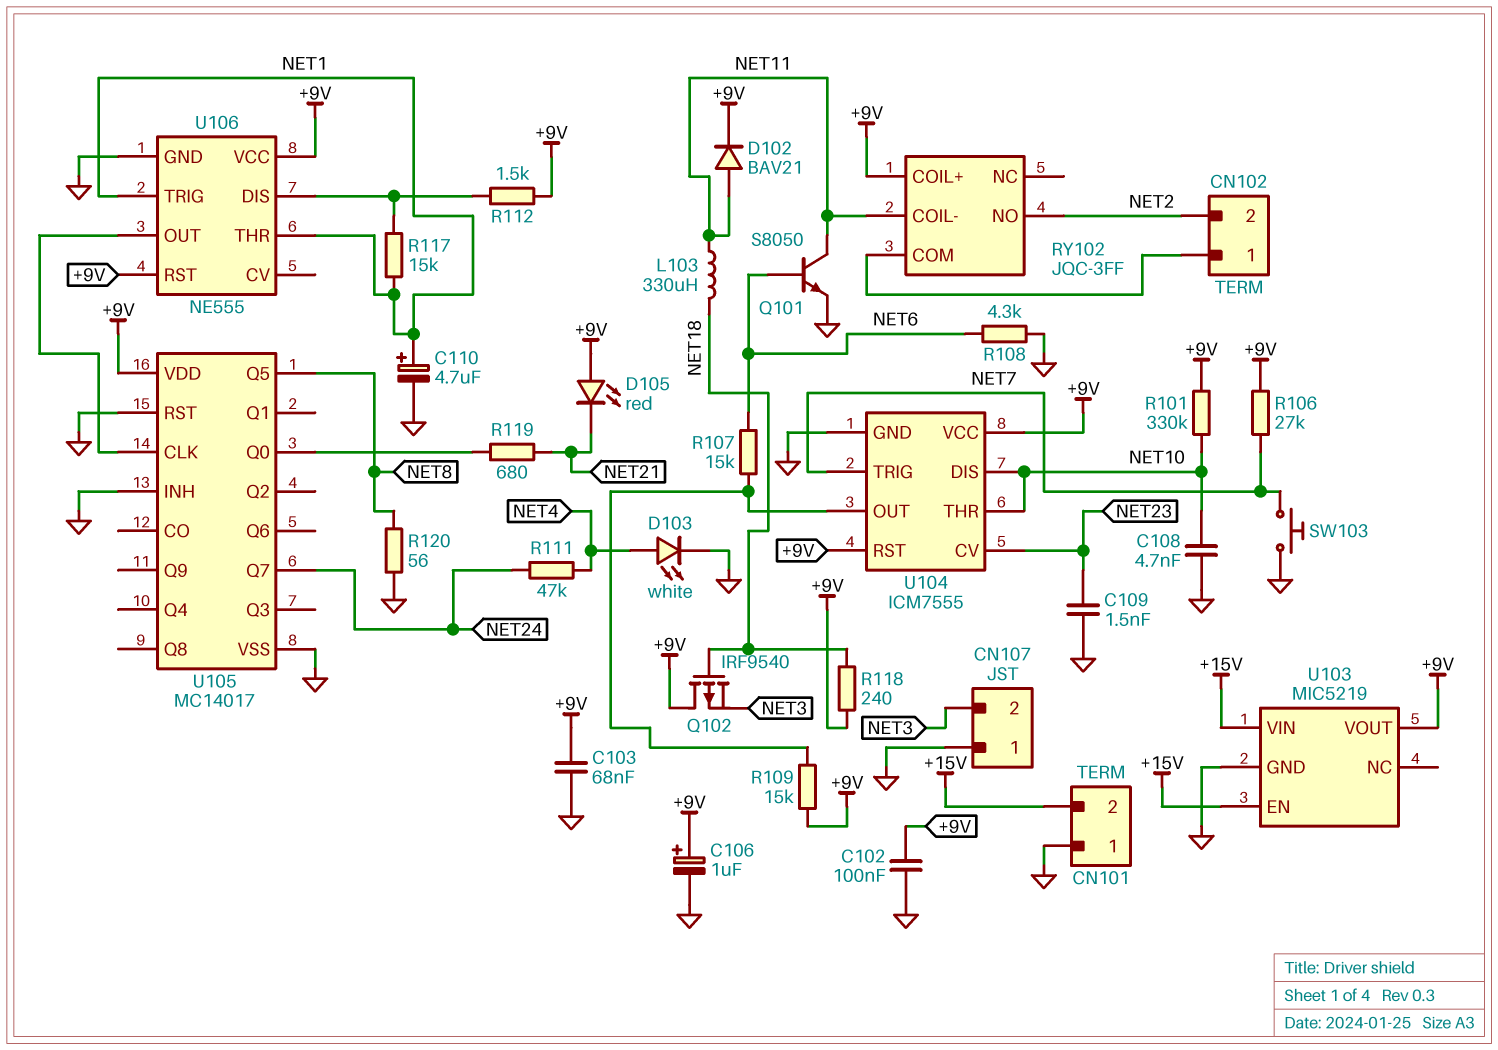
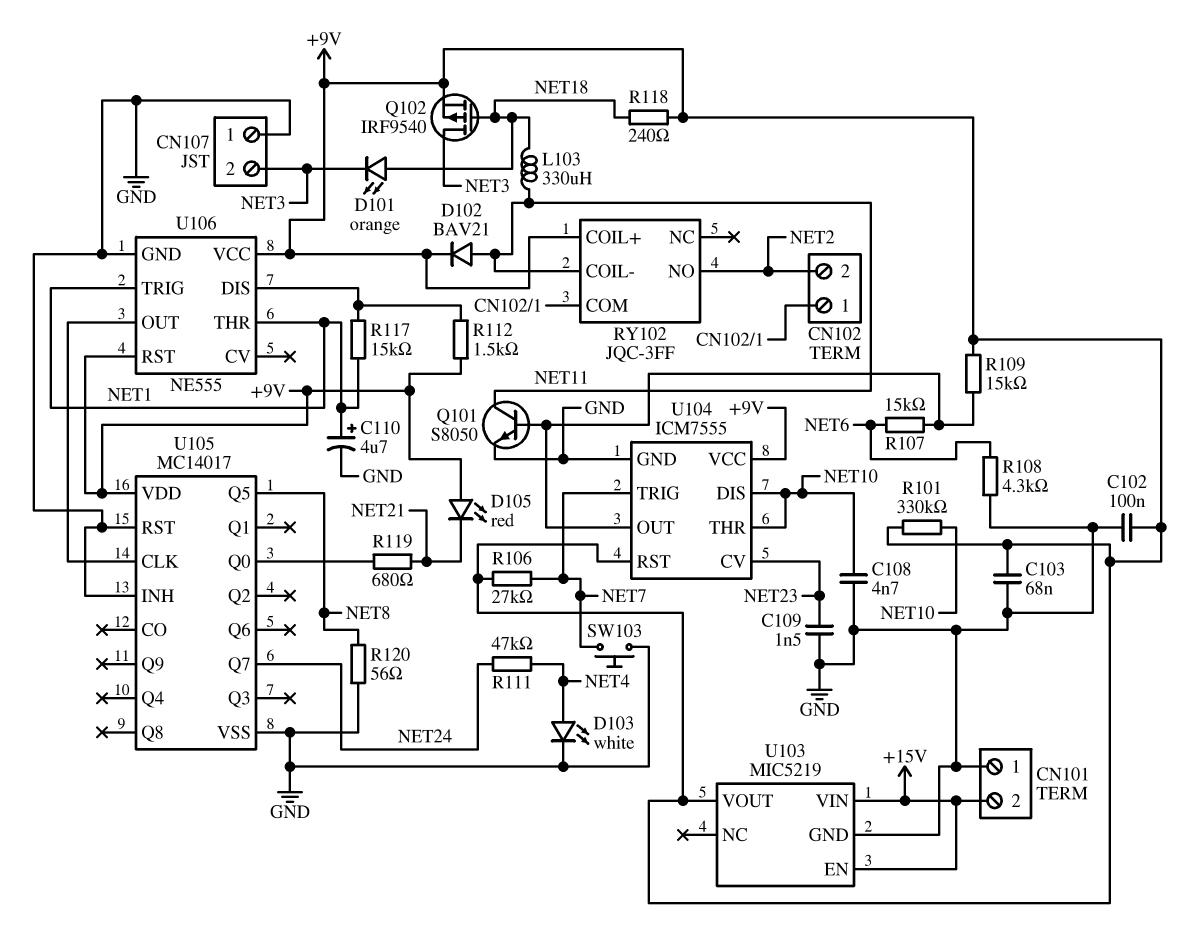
C106: 1uF (plus +9V, minus GND) -> none
D101: none -> LED orange (A NET18, K NET3)
Q101: NPN S8050 (B NET6, C NET11, E GND) -> NPN S8050 (B U104/OUT, C NET11, E GND)
Q102: PMOS IRF9540 (G NET18, D +9V, S NET3) -> PMOS IRF9540 (G NET18, D NET3, S +9V)

